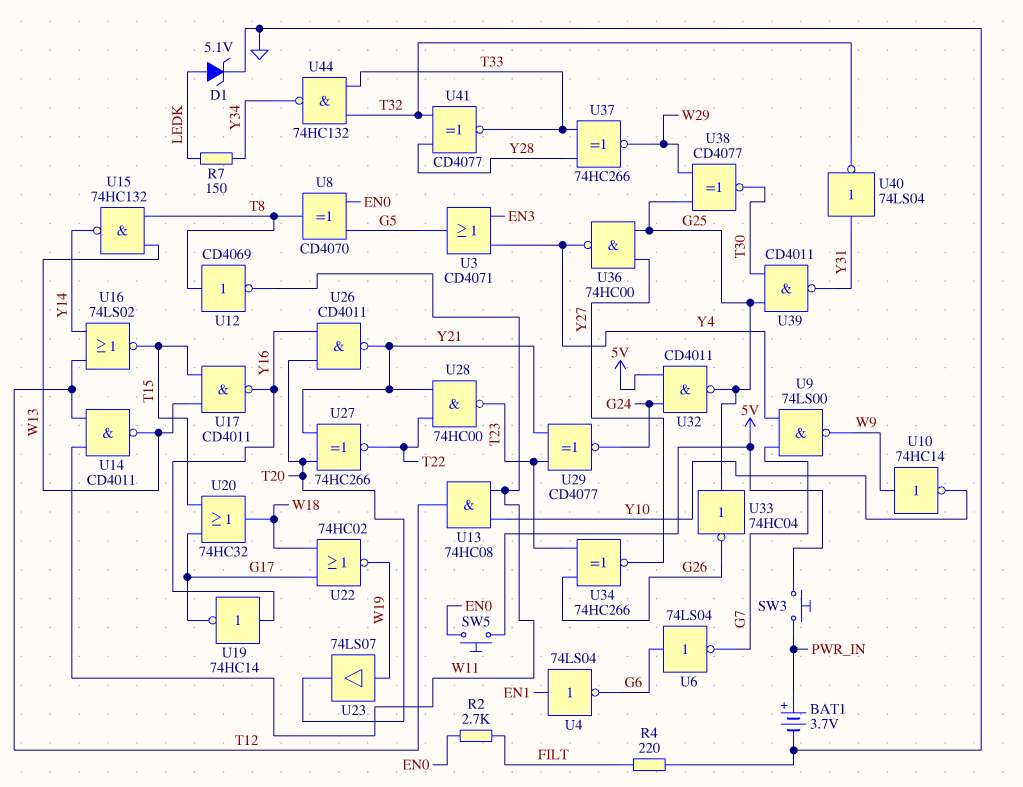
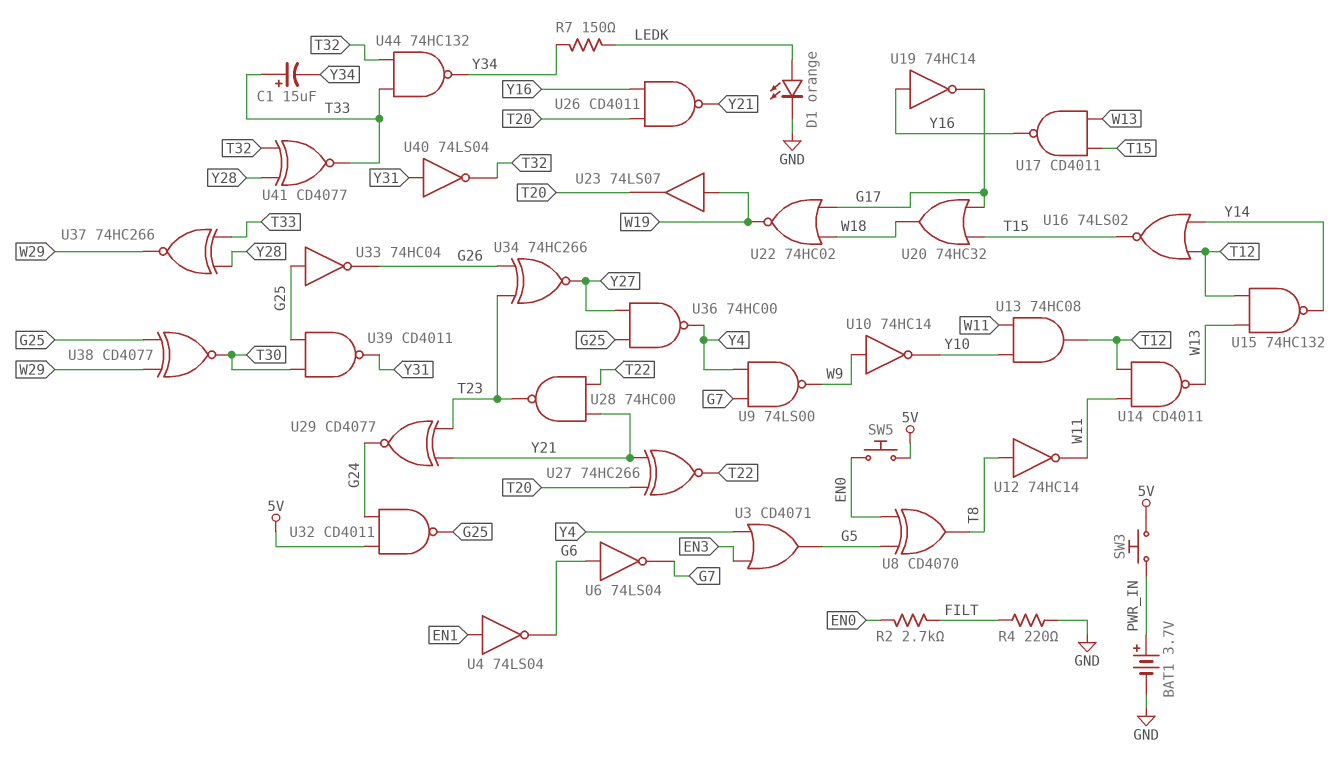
C1: none -> 15uF (plus T33, minus Y34)
D1: zener 5.1V (A LEDK, K GND) -> LED orange (A LEDK, K GND)
U12: NOT CD4069 (in T8, out W11) -> NOT 74HC14 (in T8, out W11)
U15: NAND 74HC132 (in T8, in W13, out Y14) -> NAND 74HC132 (in T12, in W13, out Y14)

